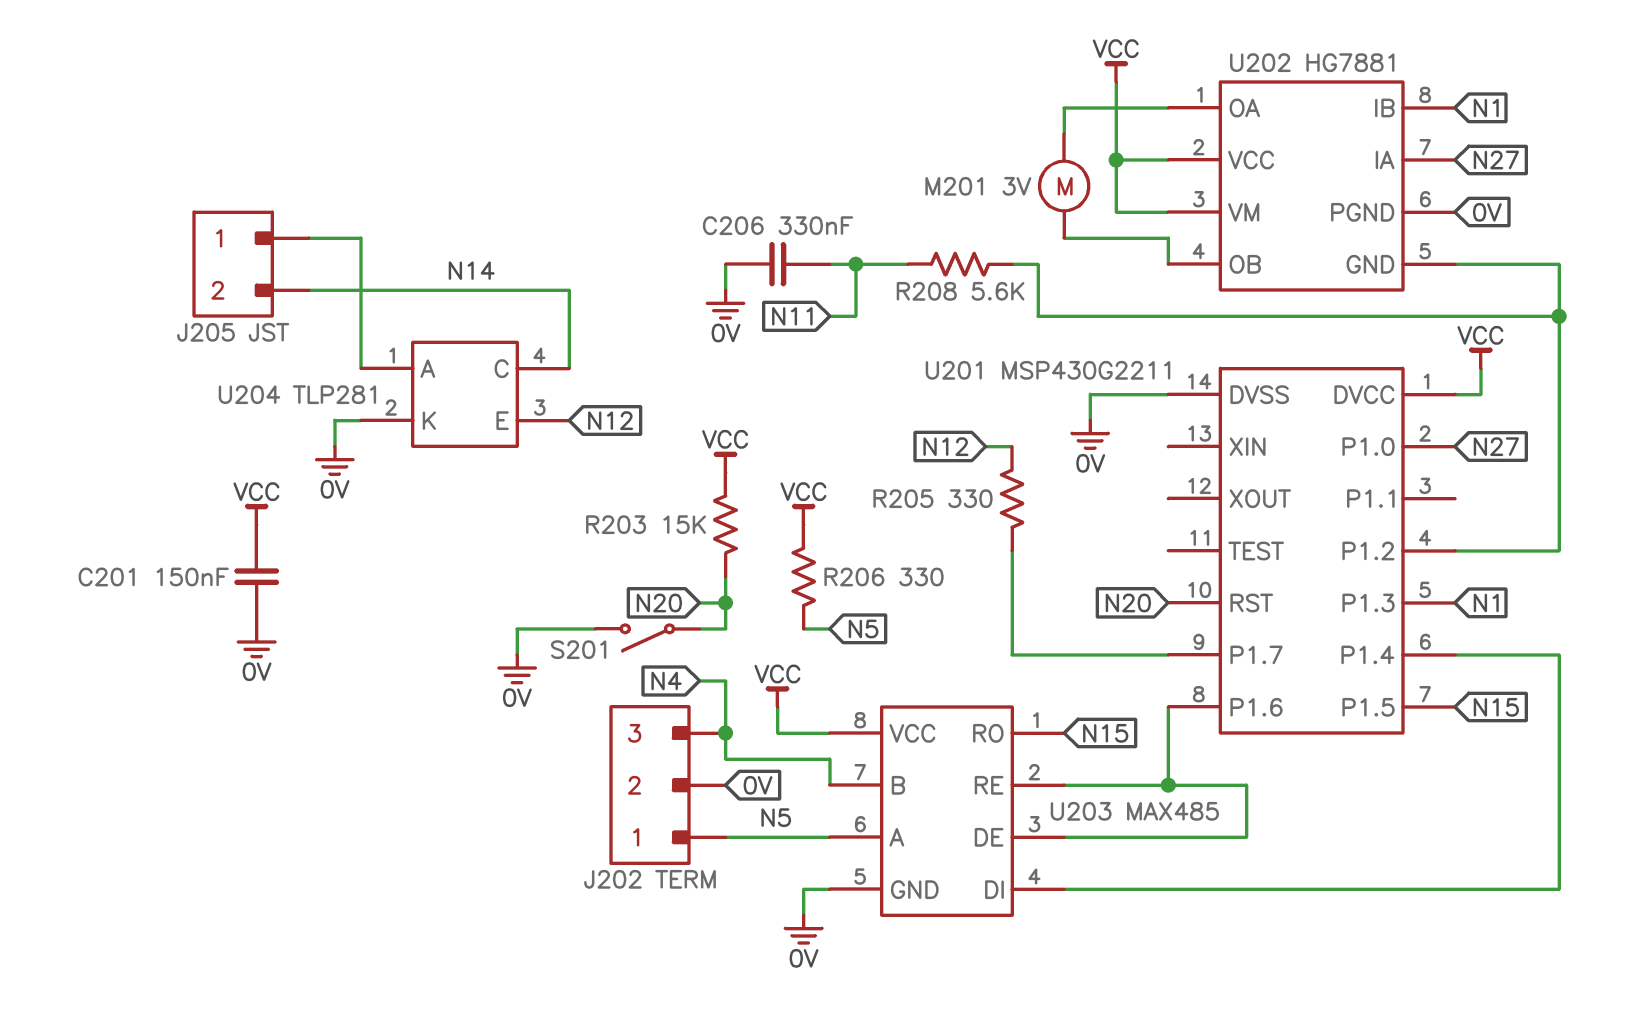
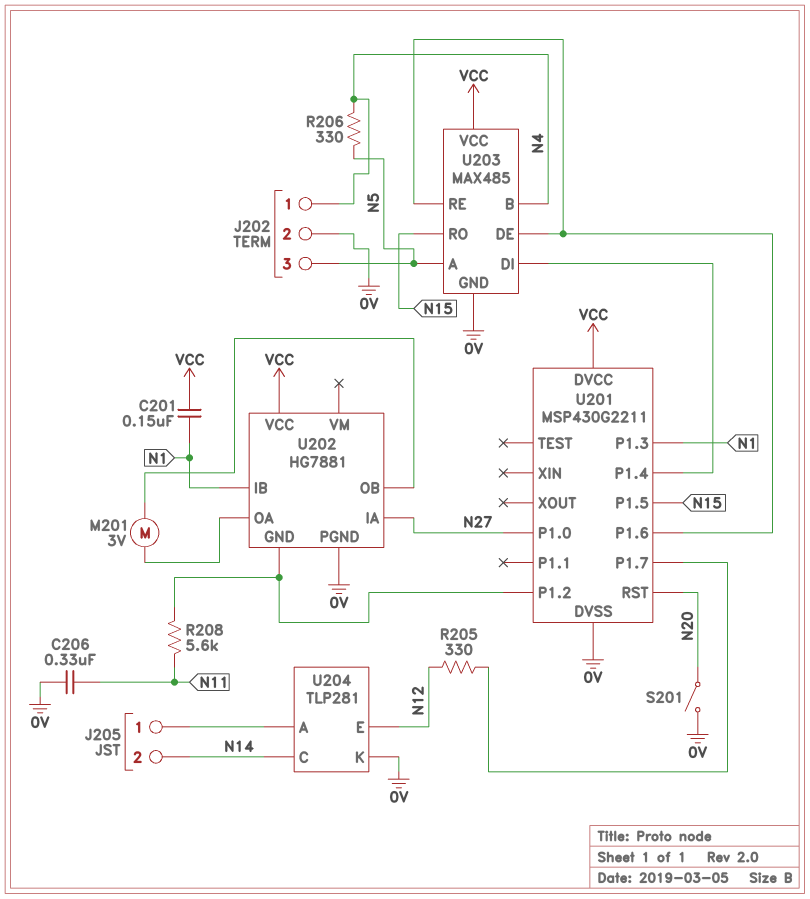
C201: 150nF (0V, VCC) -> 150nF (N1, VCC)
J202 pin 1: N5 -> N4
J202 pin 3: N4 -> N5
R203: 15k (N20, VCC) -> none
R206: 330 (N5, VCC) -> 330 (N4, N5)
U202 pin VM: VCC -> none

